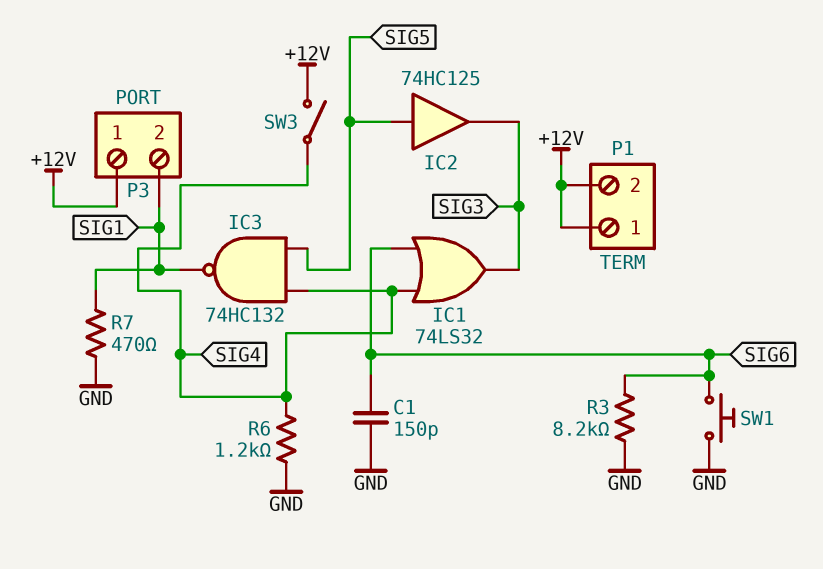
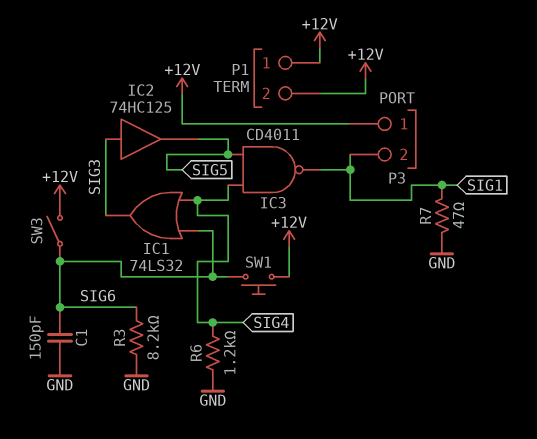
IC2: buffer 74HC125 (in SIG5, out SIG3) -> buffer 74HC125 (in SIG3, out SIG5)
IC3: NAND 74HC132 (in SIG4, in SIG5, out SIG1) -> NAND CD4011 (in SIG4, in SIG5, out SIG1)
R7: 470 (GND, SIG1) -> 47 (GND, SIG1)
SW1: button (GND, SIG6) -> button (+12V, SIG6)
SW3: switch (+12V, SIG4) -> switch (+12V, SIG6)

